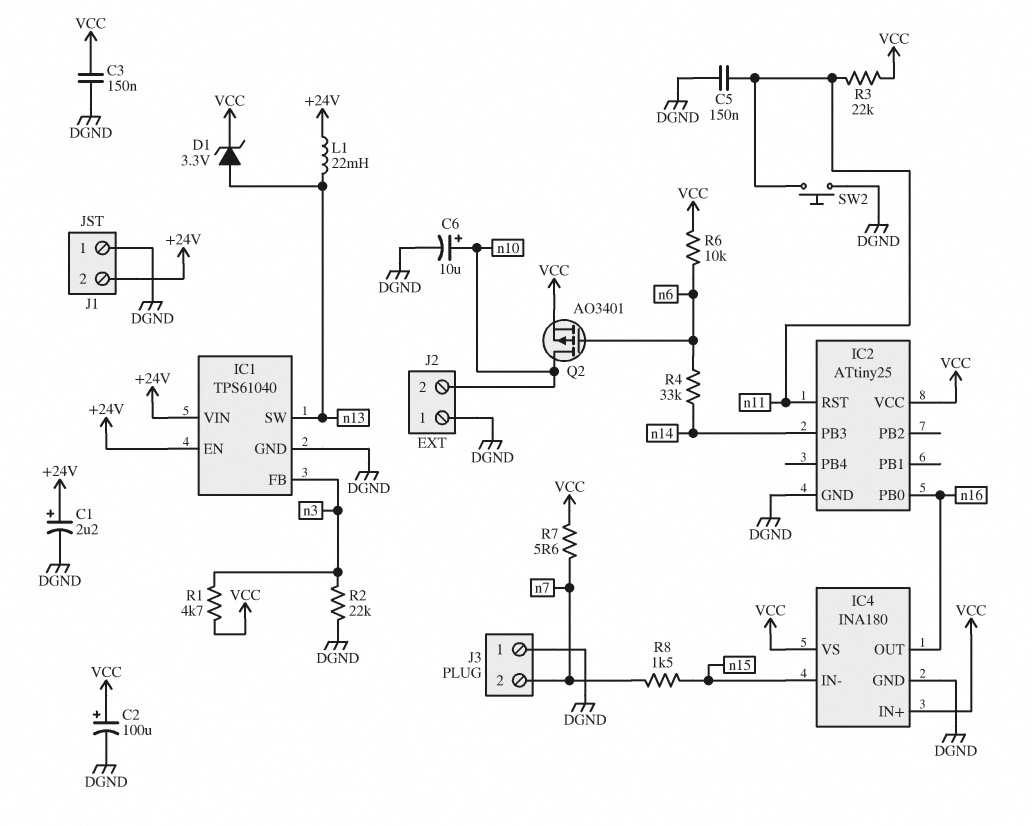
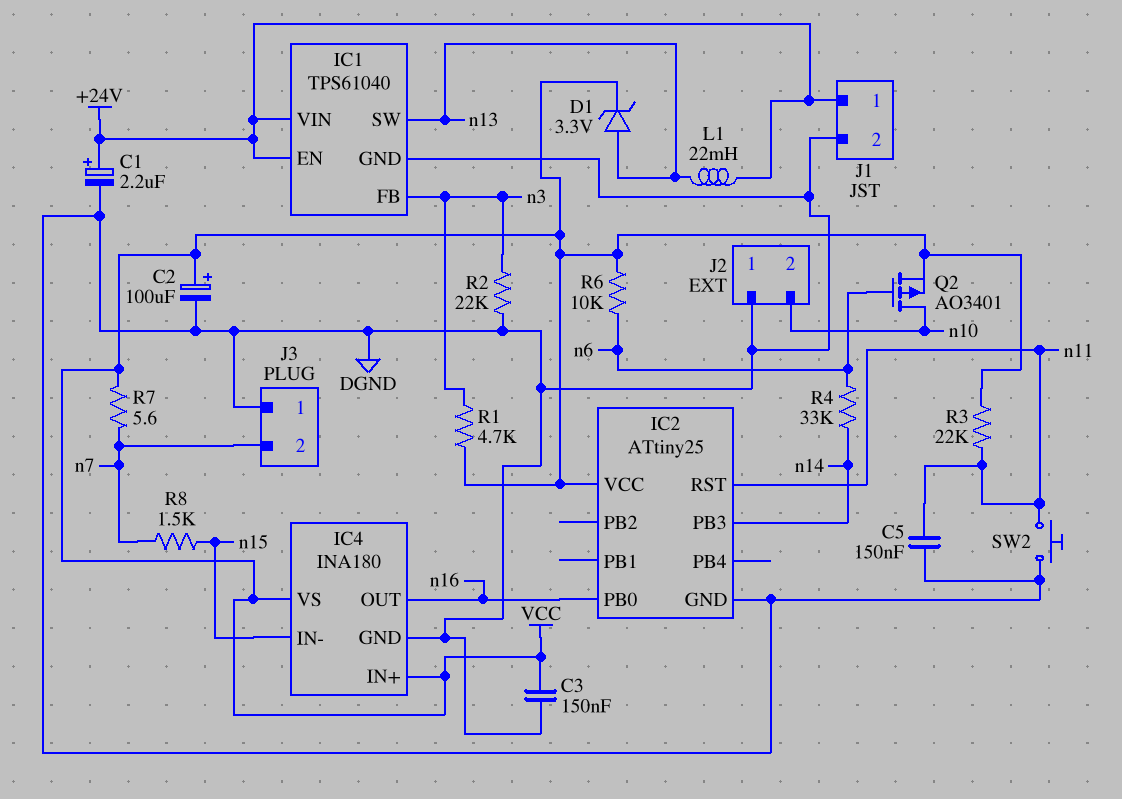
C6: 10uF (plus n10, minus DGND) -> none
J1 pin 1: DGND -> +24V
J1 pin 2: +24V -> DGND

